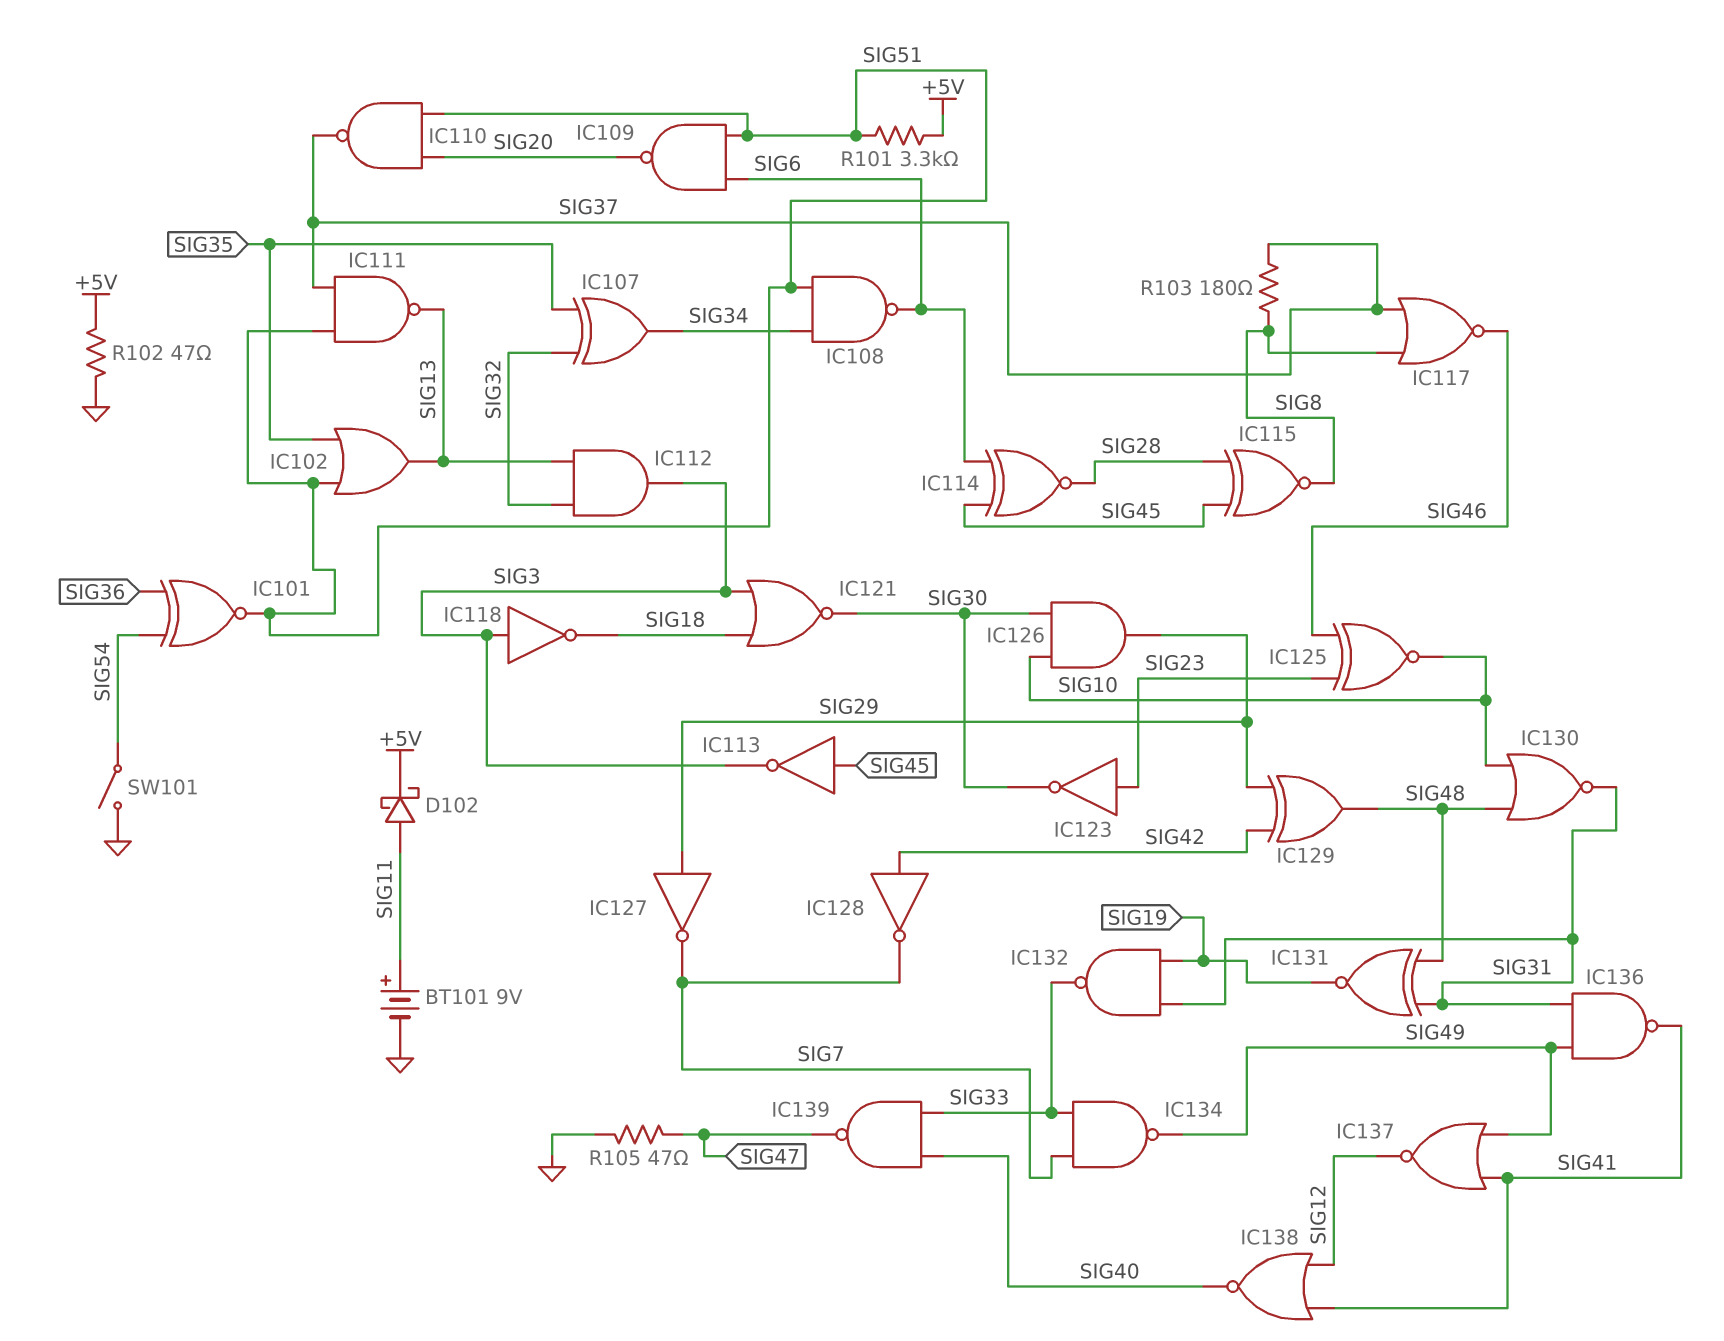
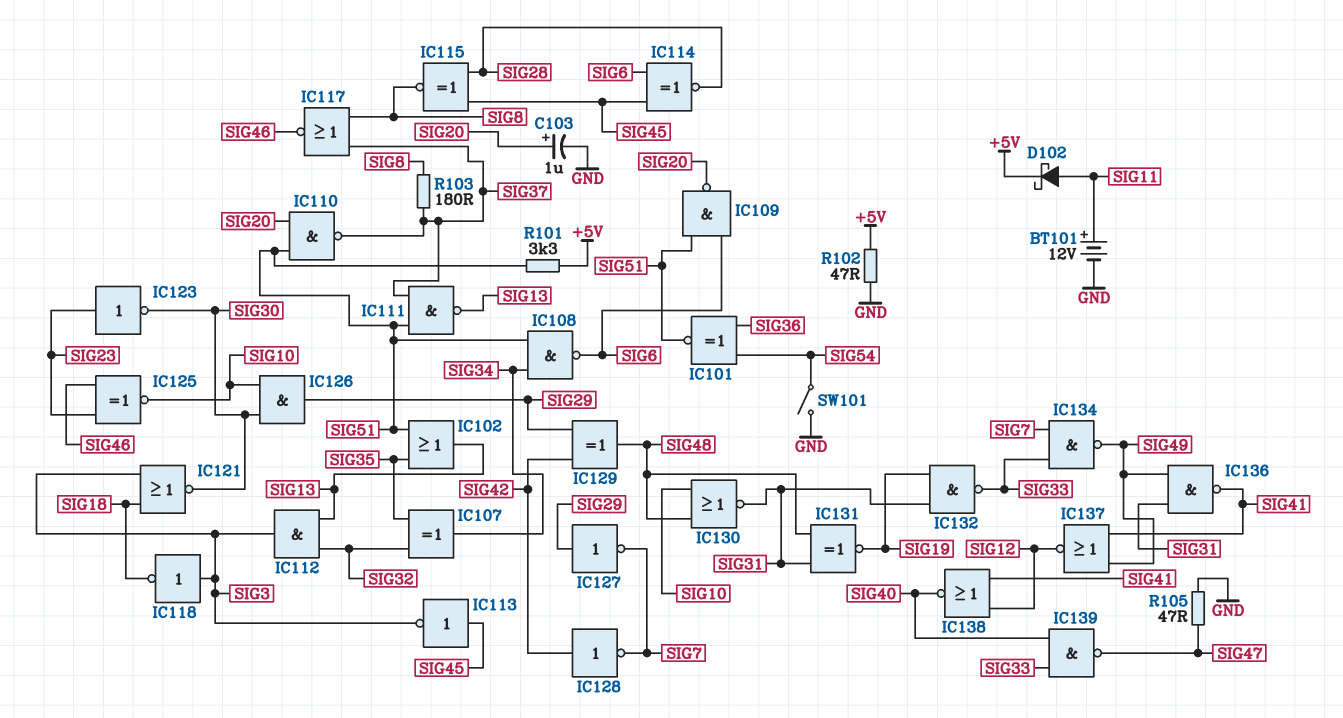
BT101: 9V (plus SIG11, minus GND) -> 12V (plus SIG11, minus GND)
C103: none -> 1uF (plus SIG20, minus GND)

